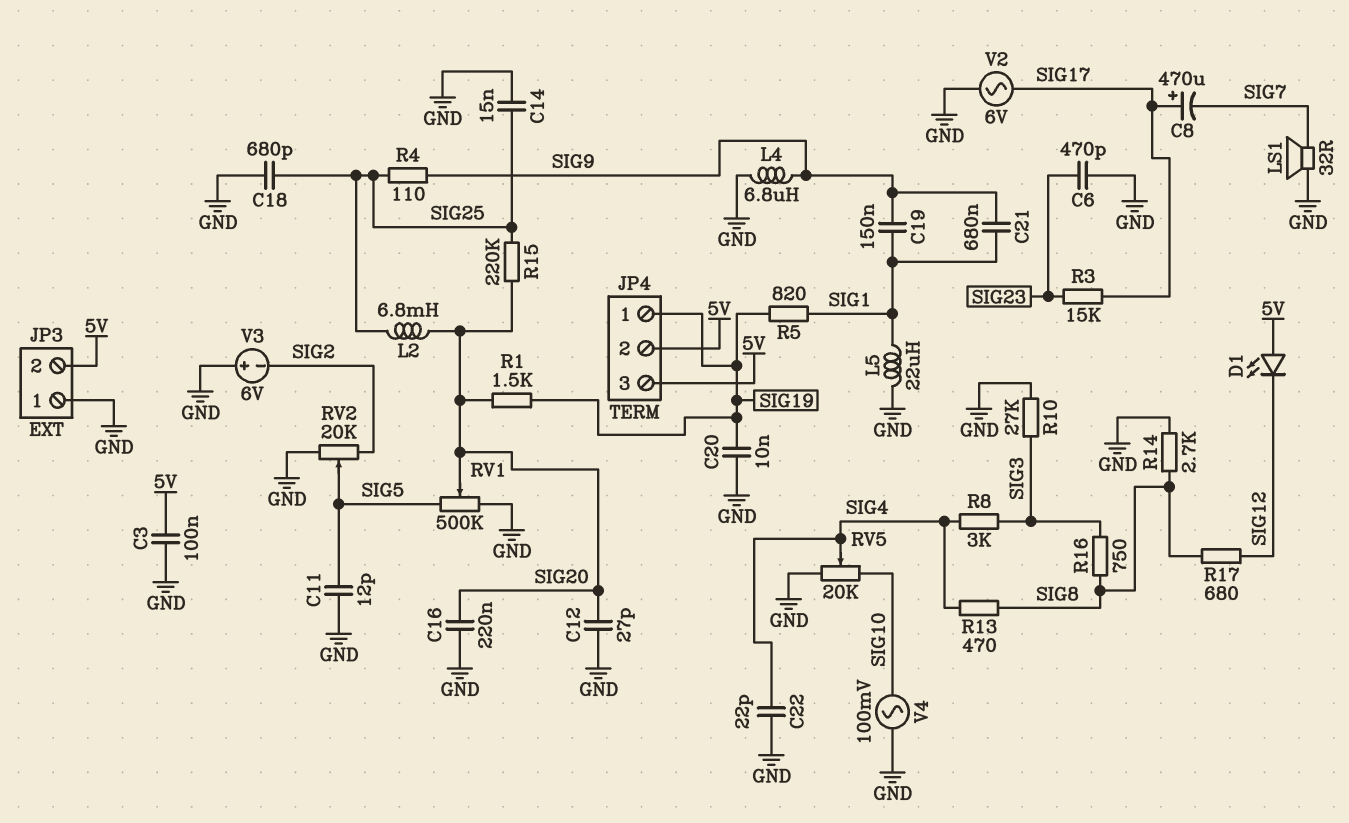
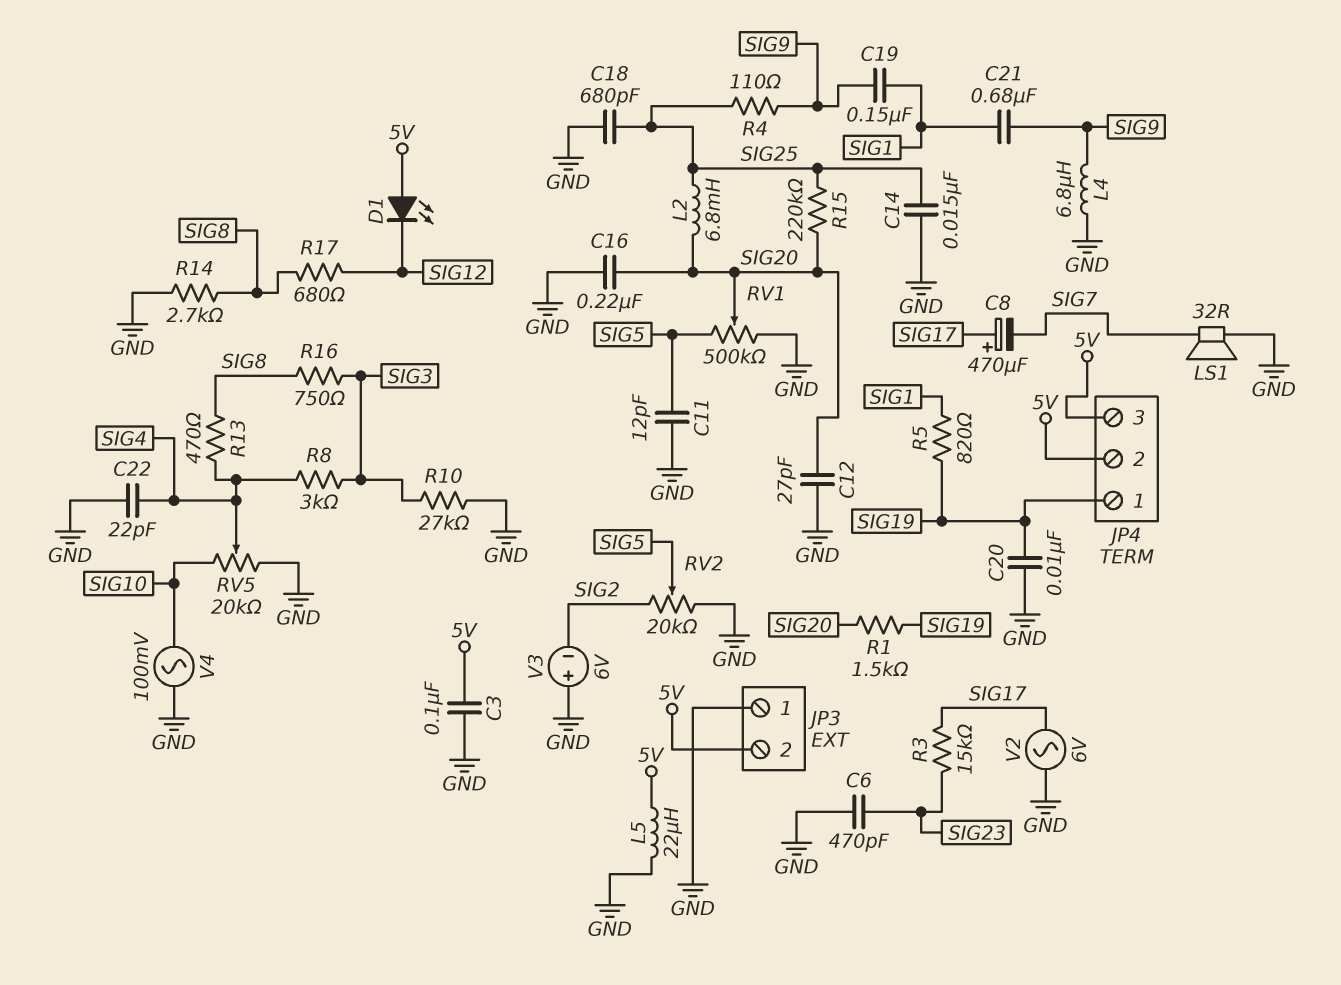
L5: 22uH (GND, SIG1) -> 22uH (5V, GND)

